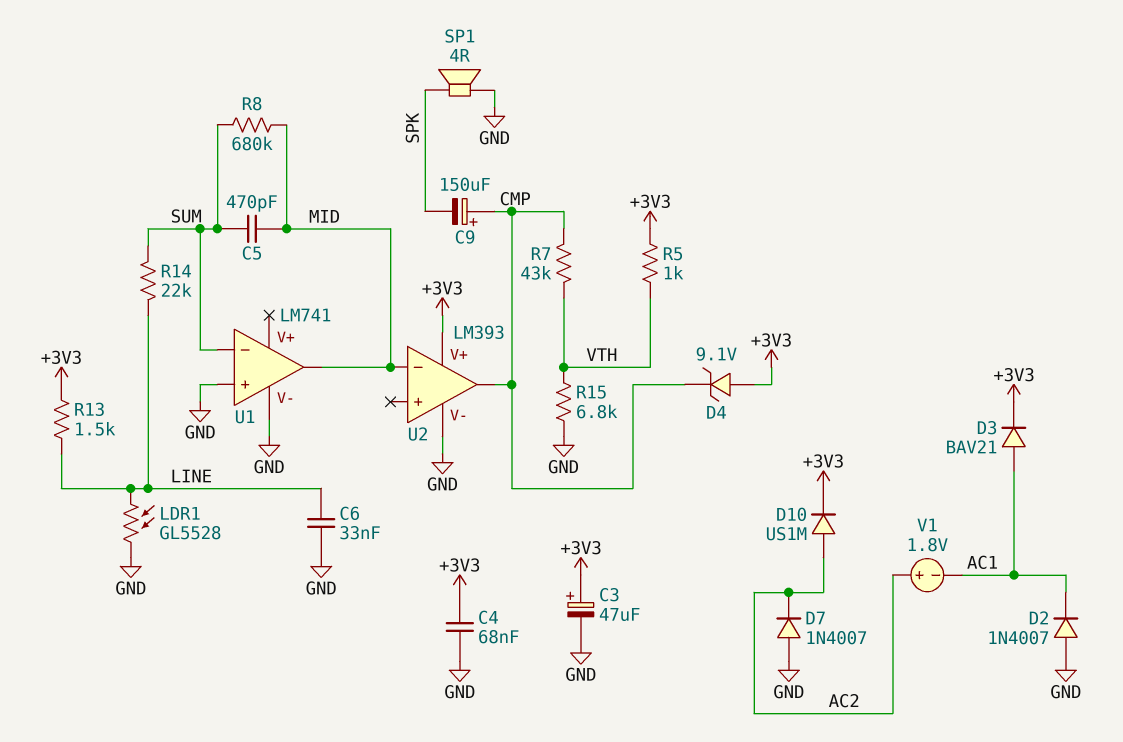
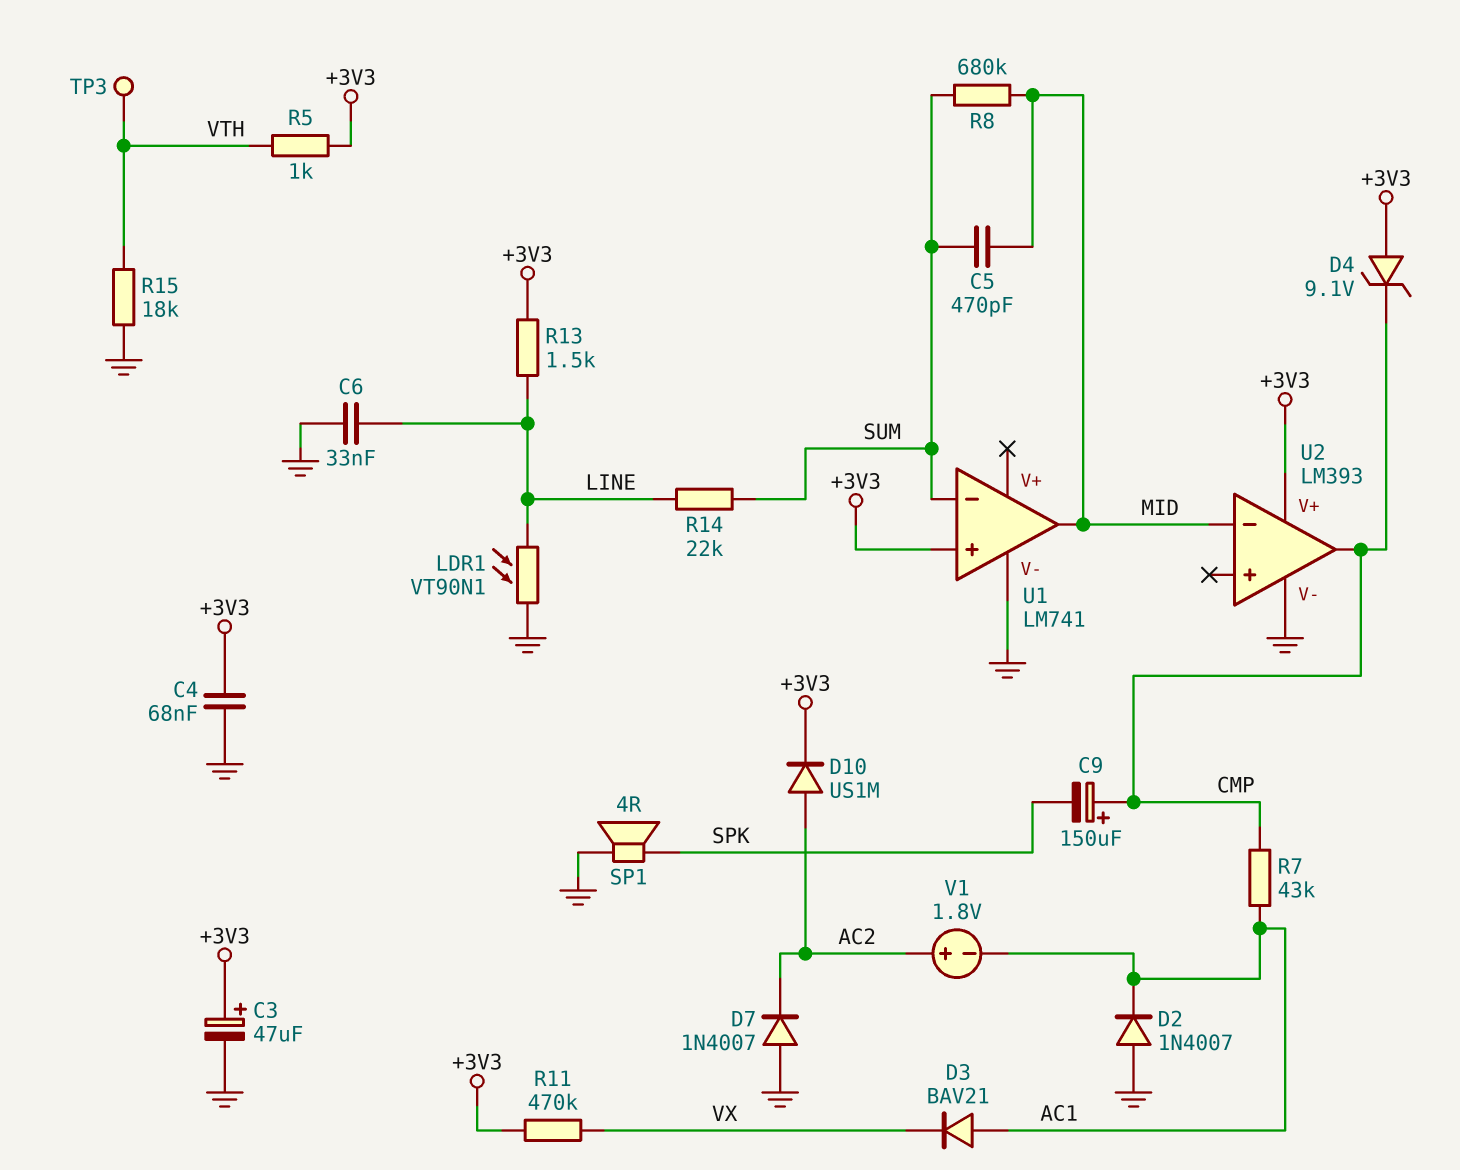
D3: diode BAV21 (A AC1, K +3V3) -> diode BAV21 (A AC1, K VX)
LDR1: GL5528 (GND, LINE) -> VT90N1 (GND, LINE)
R7: 43k (CMP, VTH) -> 43k (AC1, CMP)
R11: none -> 470k (+3V3, VX)
R15: 6.8k (GND, VTH) -> 18k (GND, VTH)
TP3: none -> test point (VTH)
U1 pin in+: GND -> +3V3

